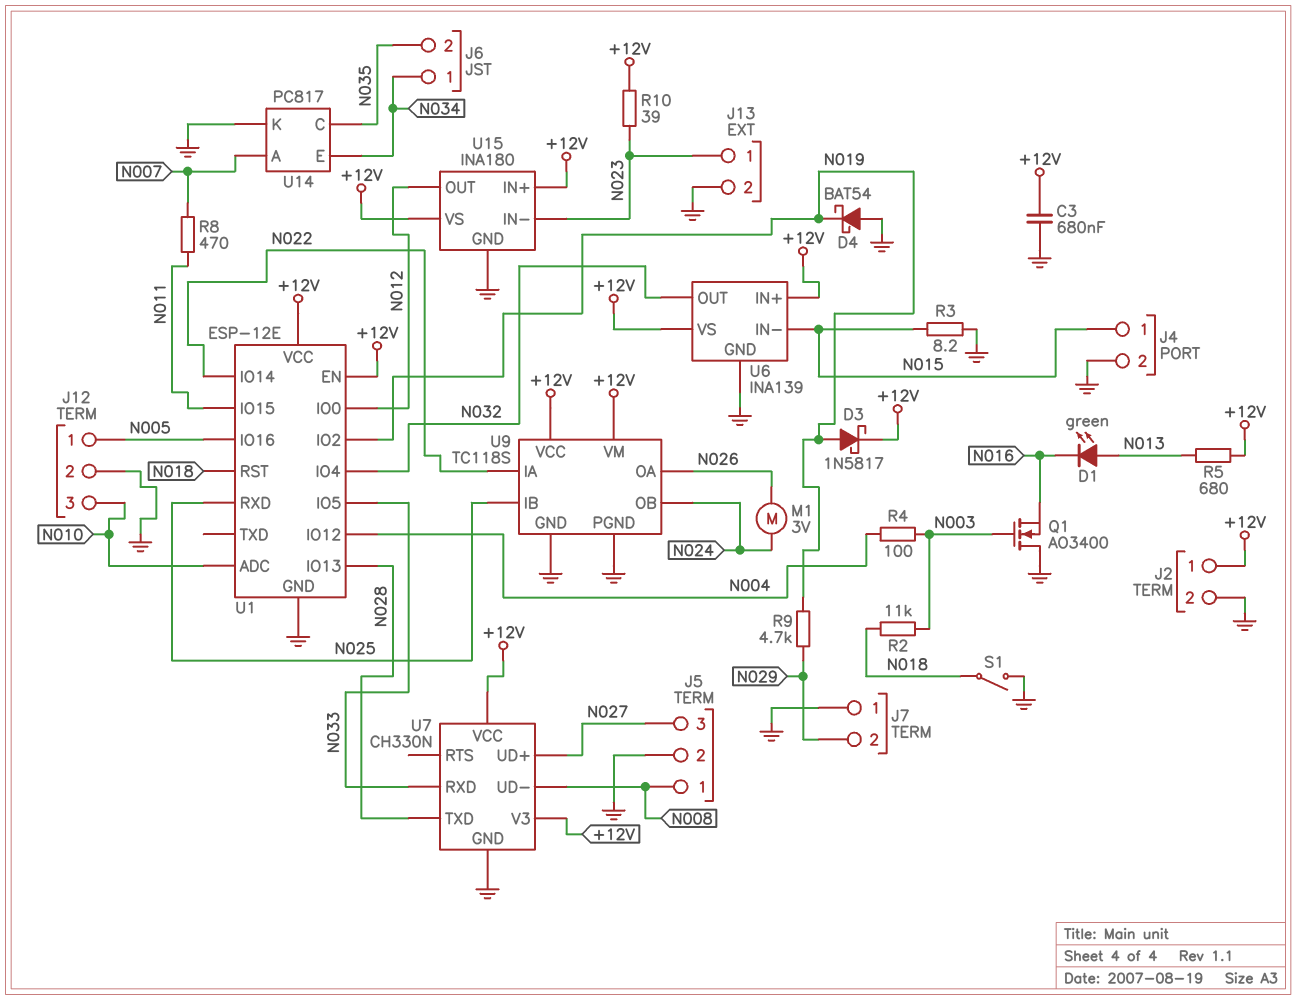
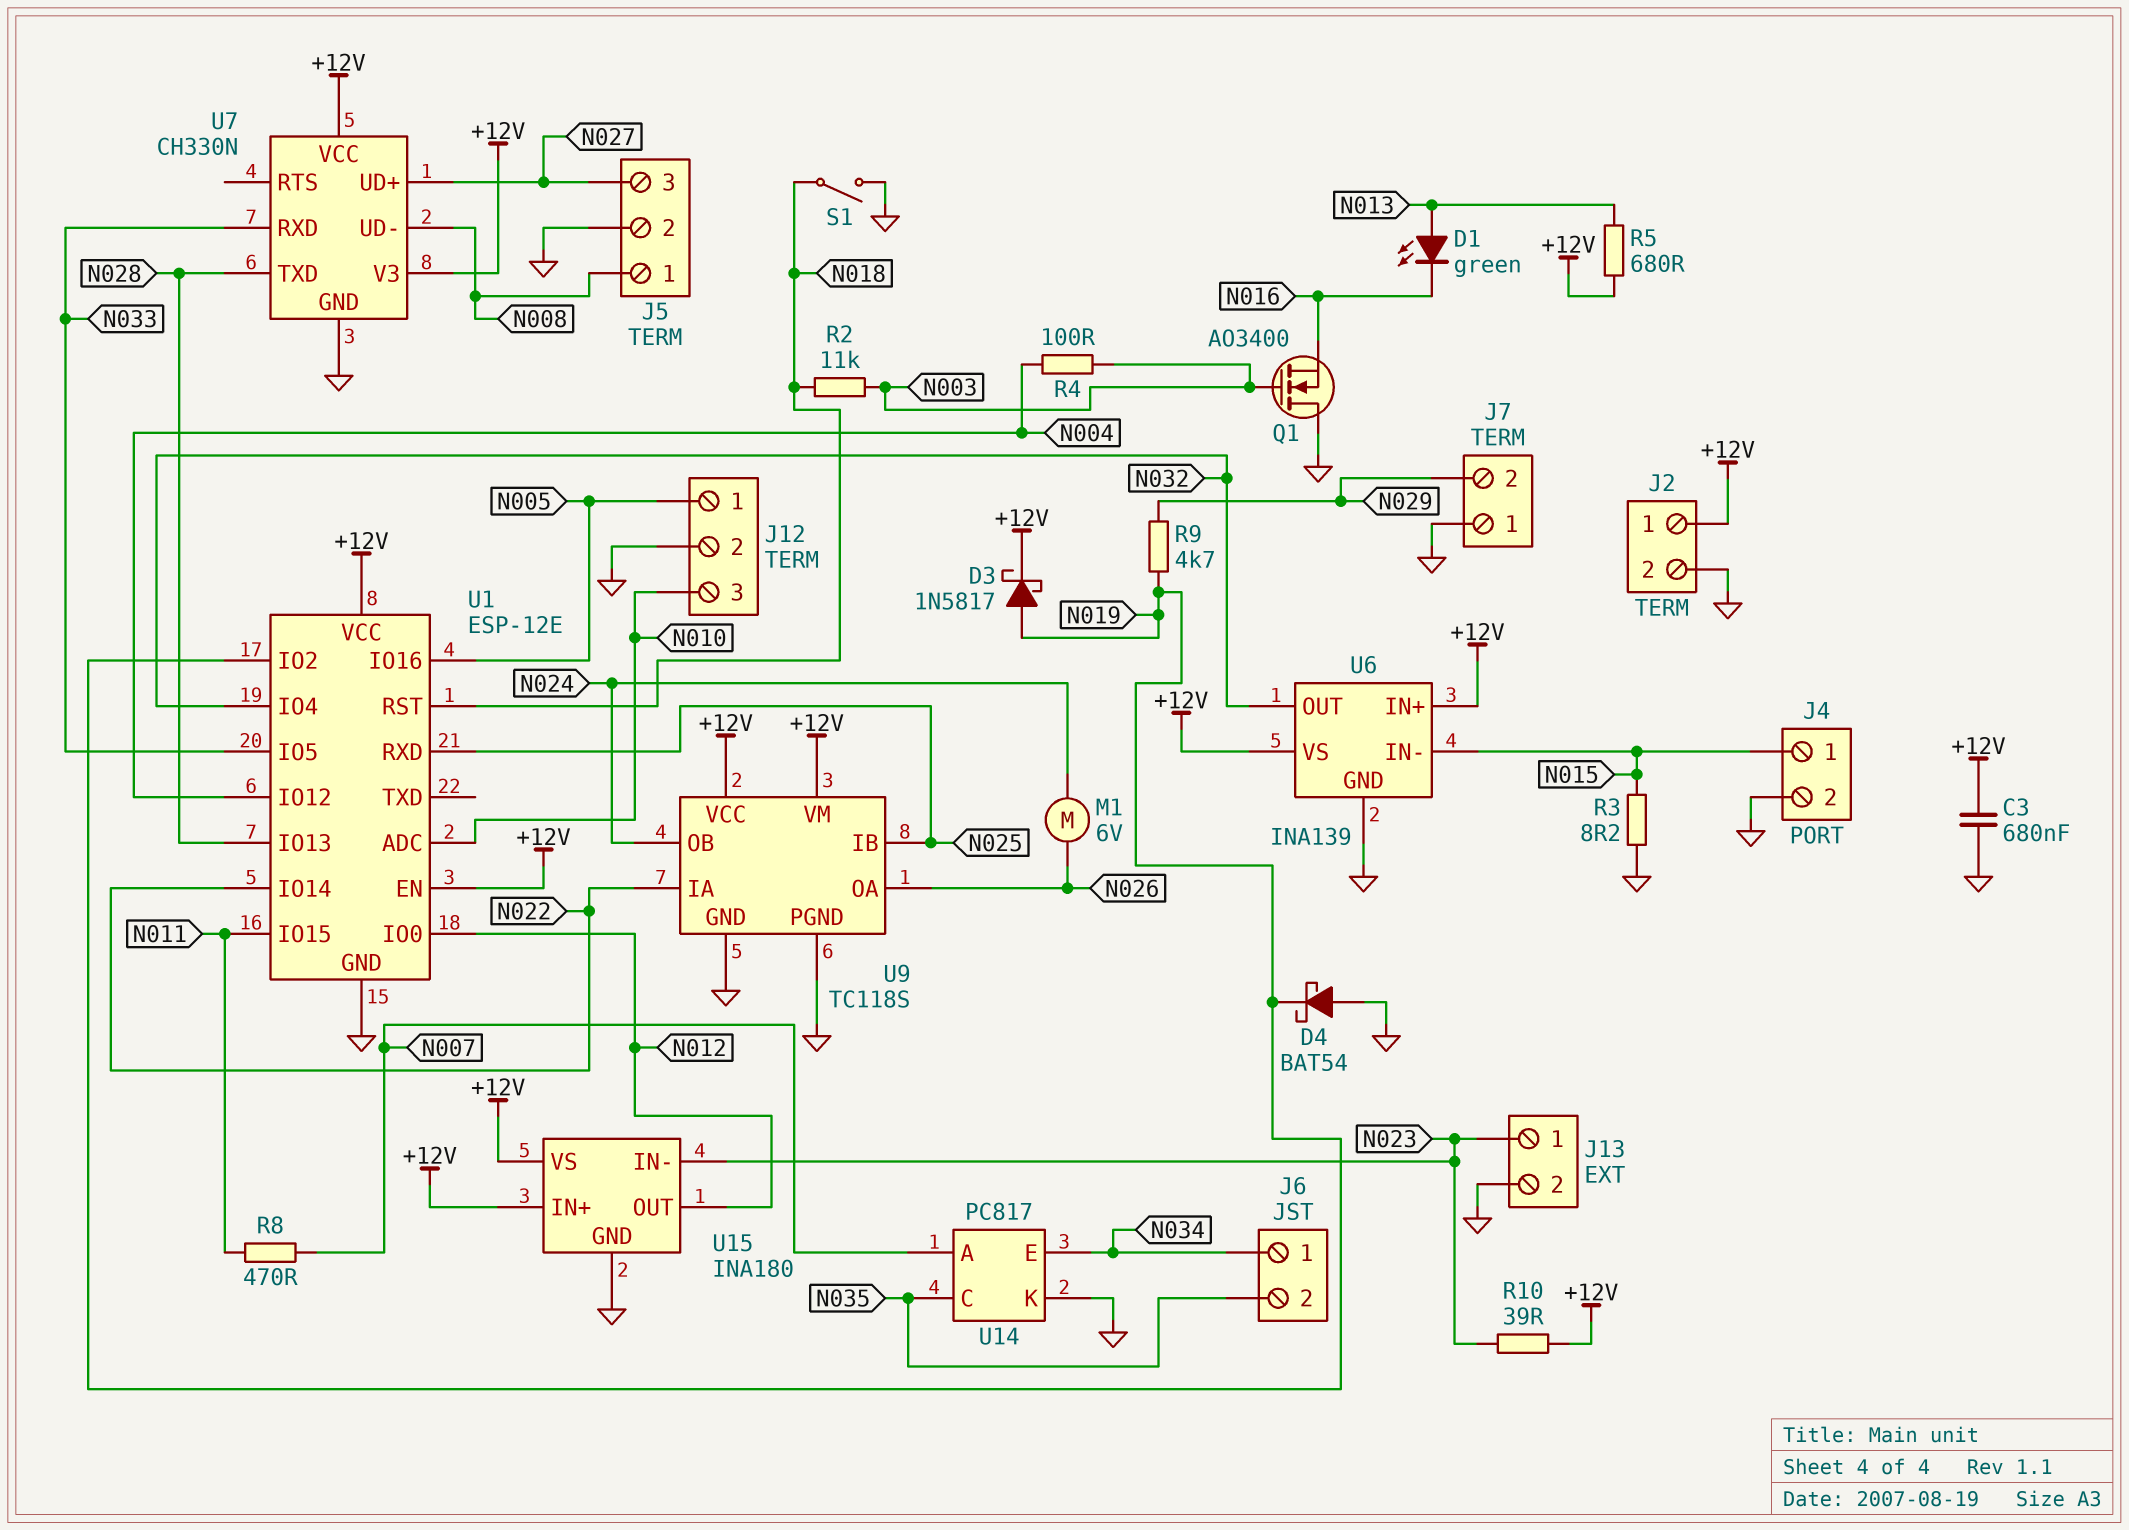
M1: motor 3V (N024, N026) -> motor 6V (N024, N026)

